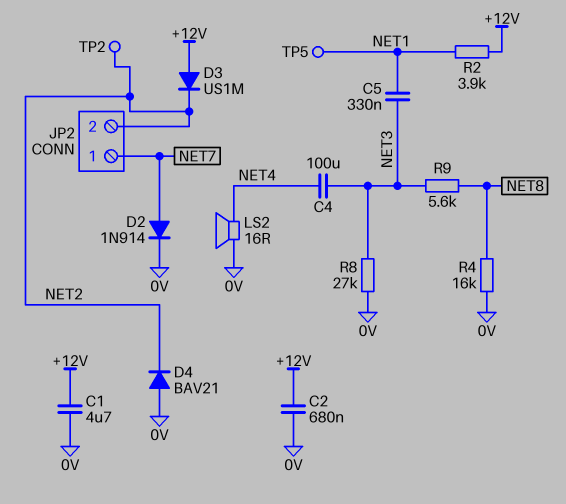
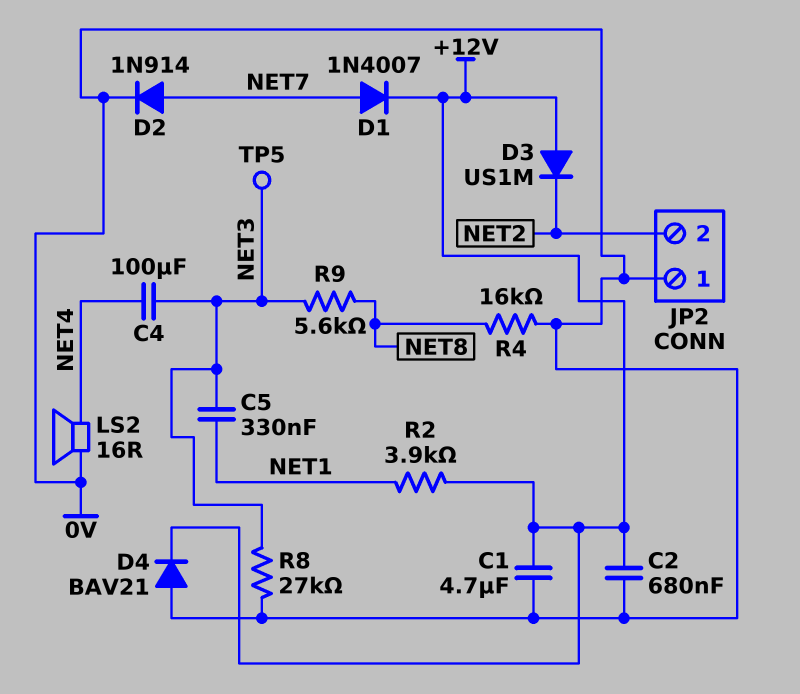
D1: none -> diode 1N4007 (A NET7, K +12V)
D4: diode BAV21 (A 0V, K NET2) -> diode BAV21 (A 0V, K +12V)
JP2 pin 1: NET7 -> 0V
TP2: test point (NET2) -> none
TP5: test point (NET1) -> test point (NET3)

